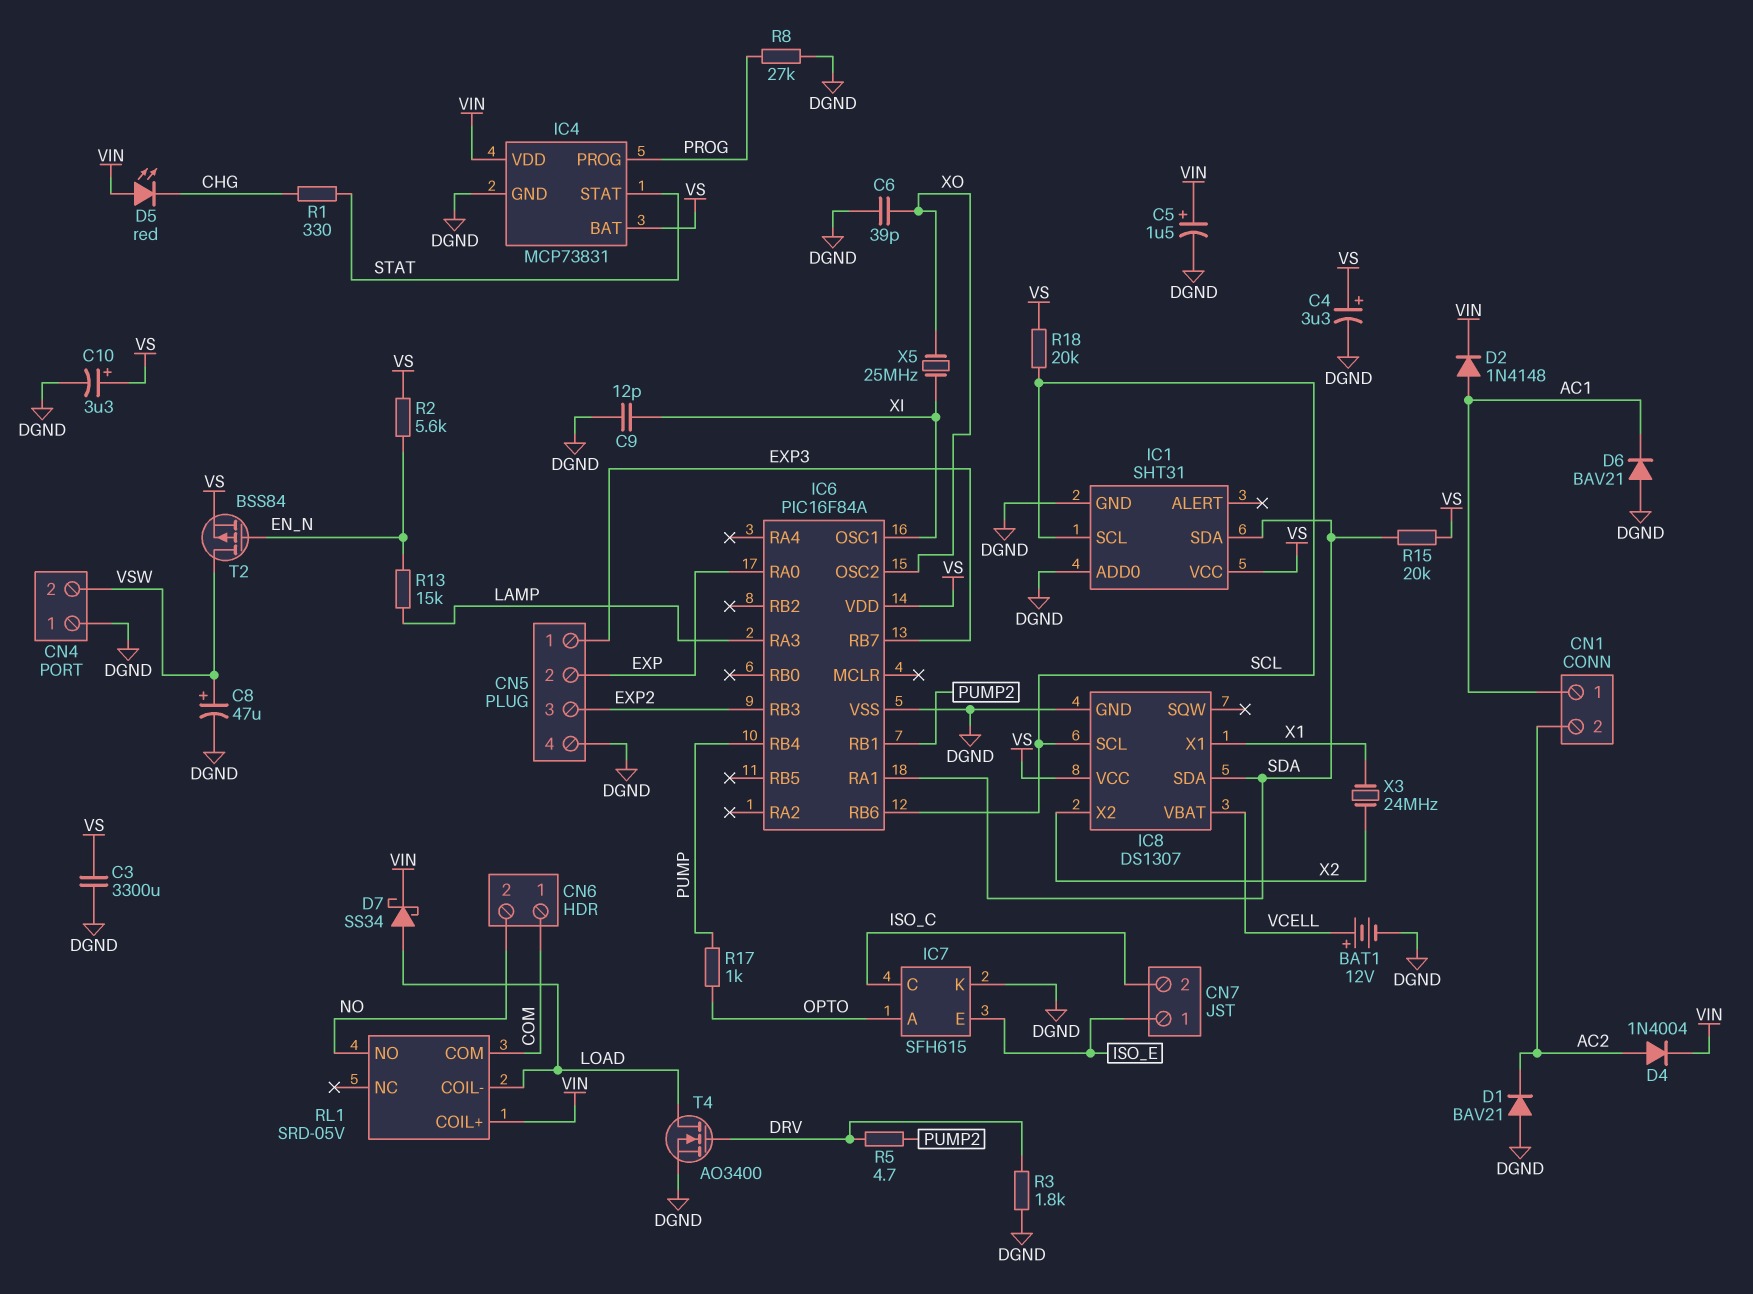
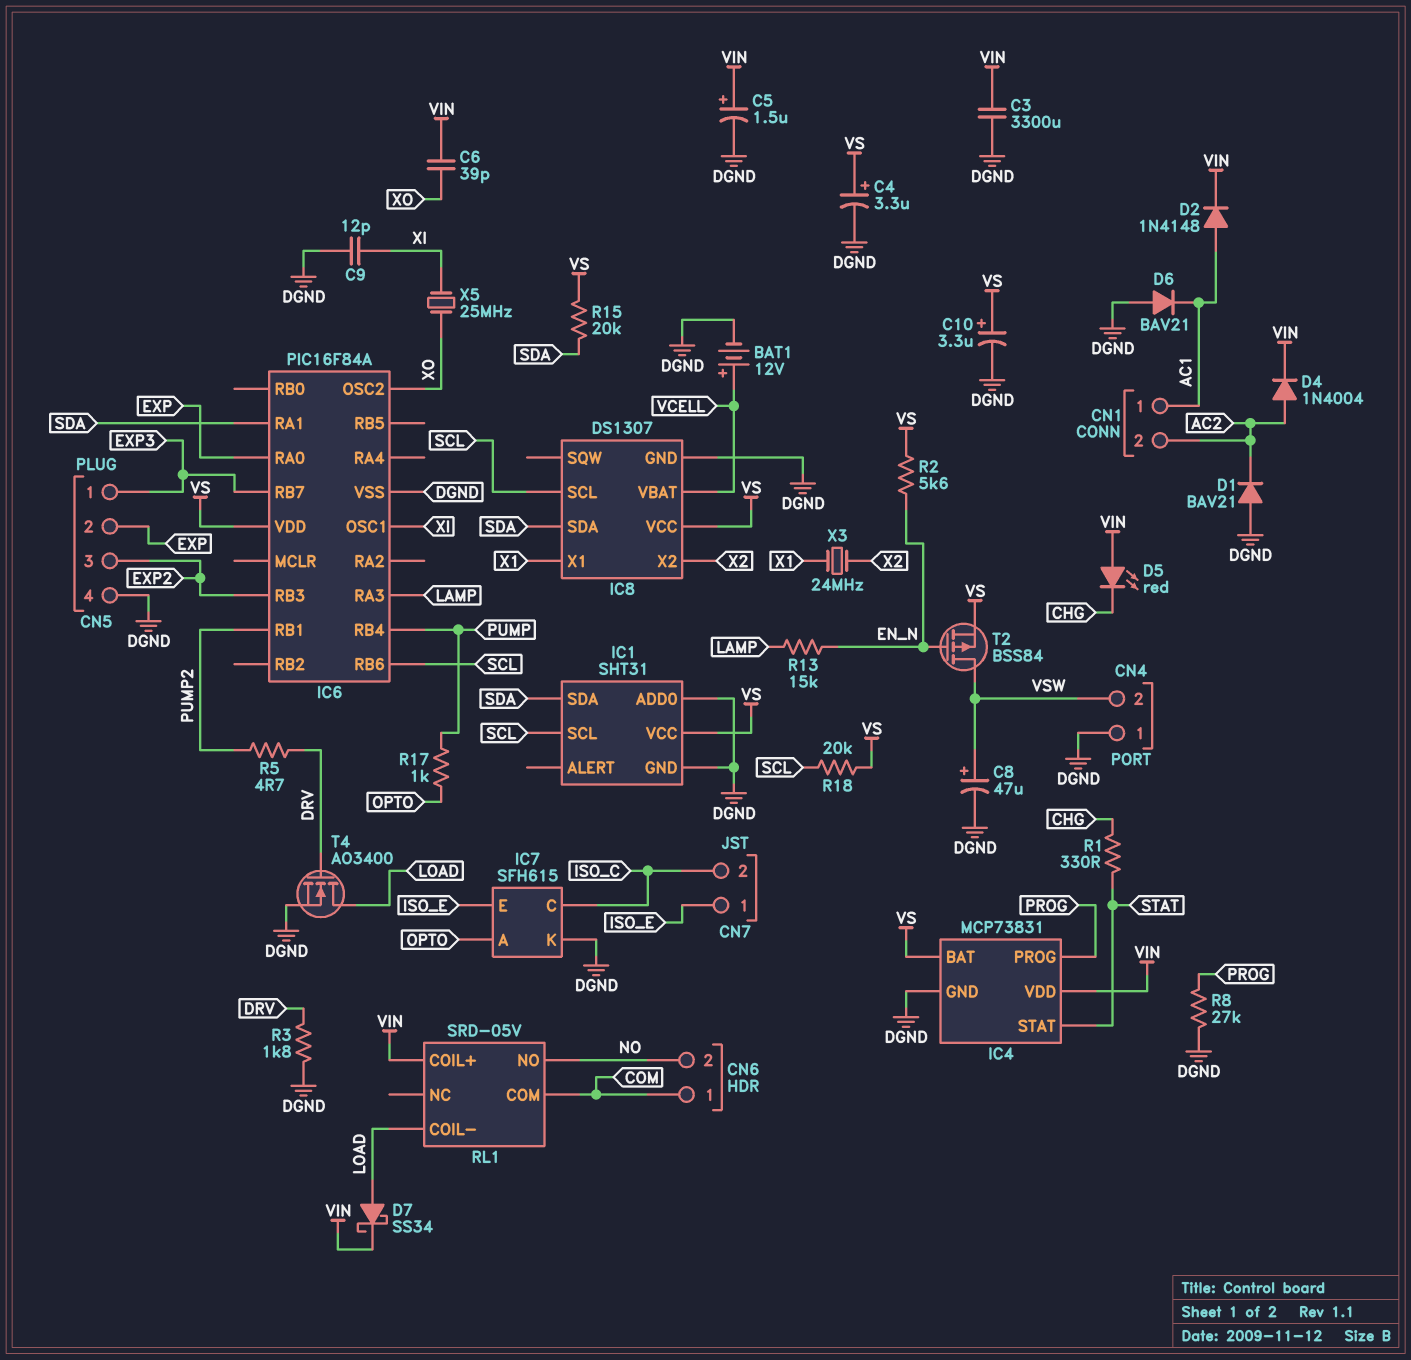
C3: 3300uF (DGND, VS) -> 3300uF (DGND, VIN)
C6: 39pF (DGND, XO) -> 39pF (VIN, XO)

